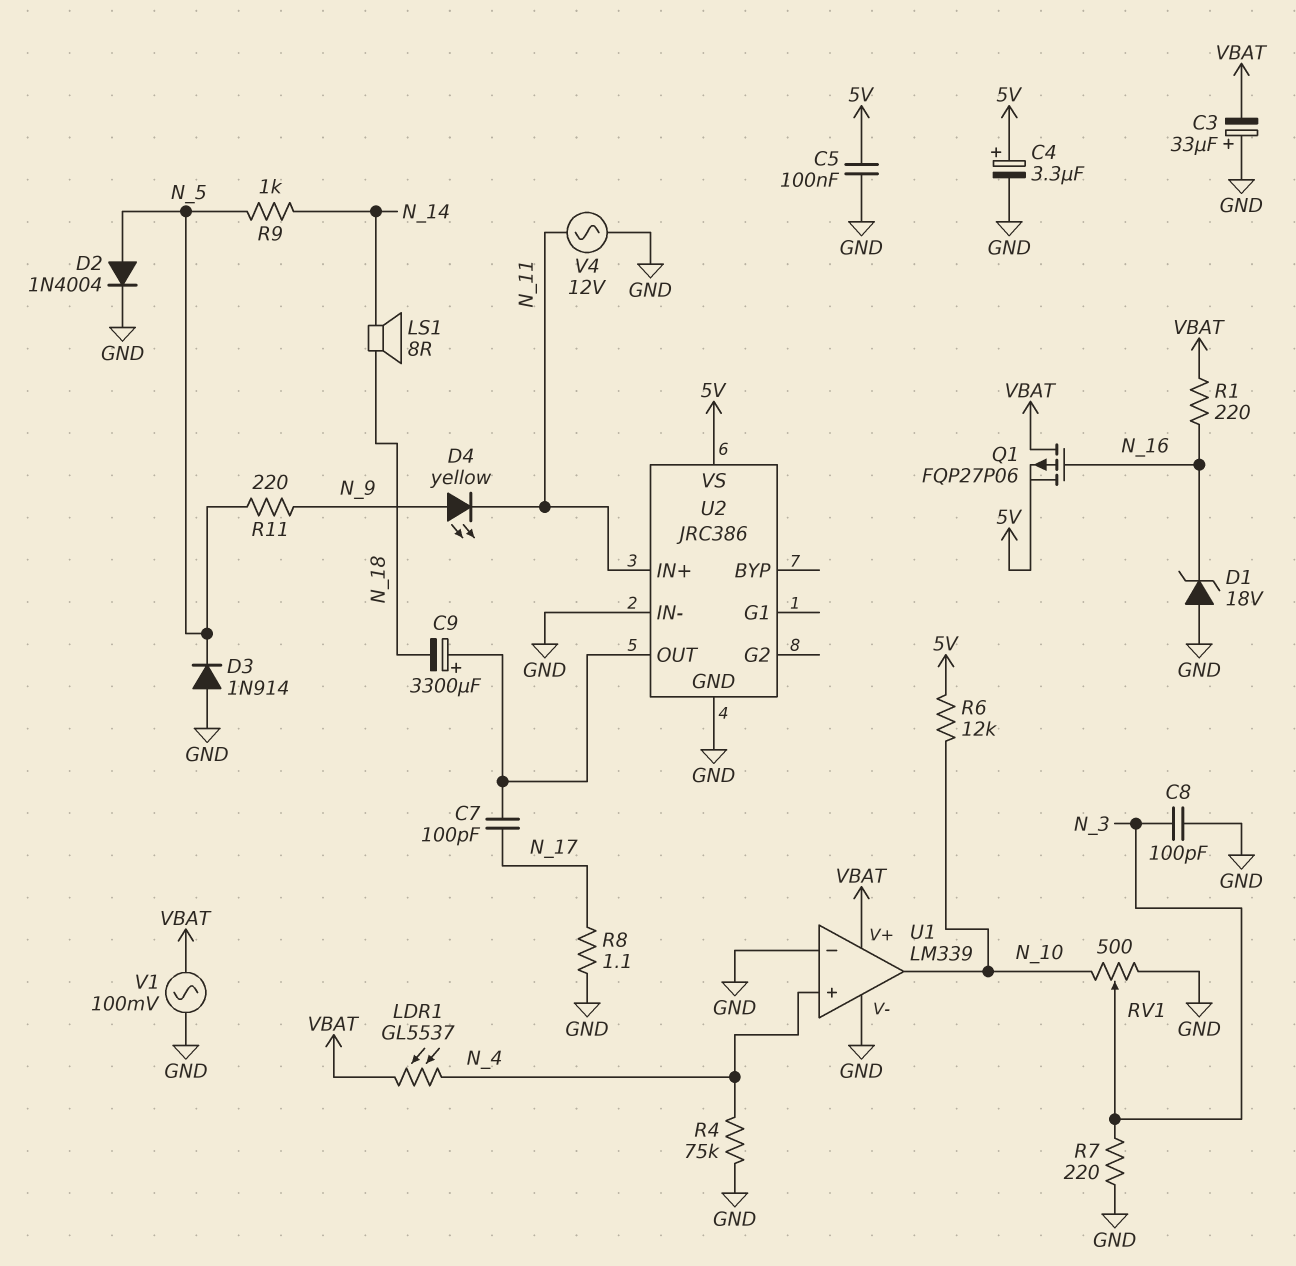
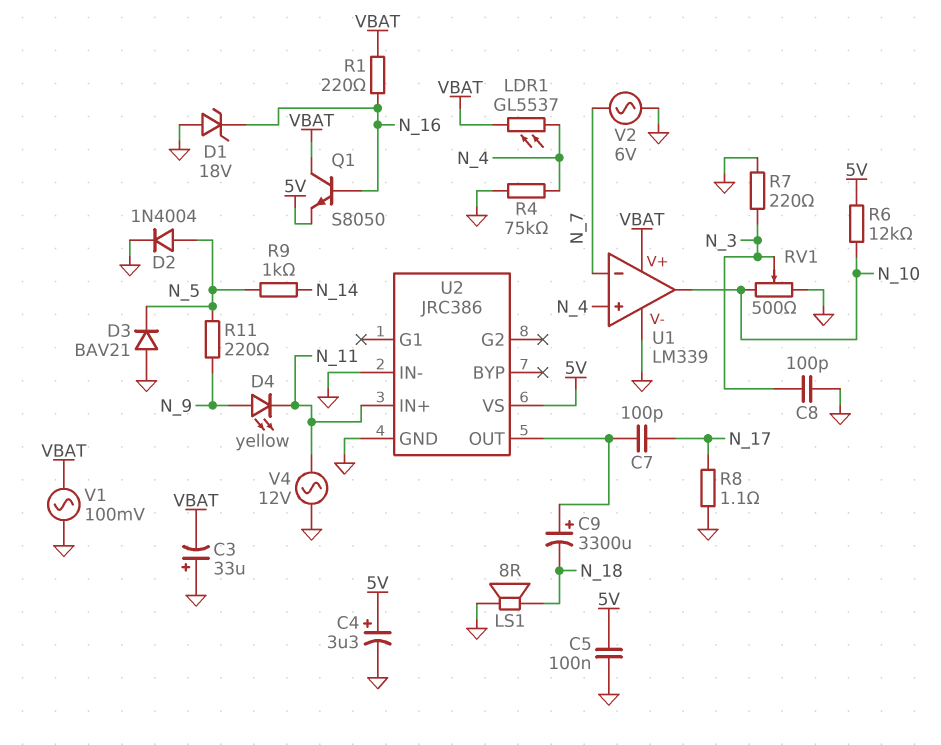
D3: diode 1N914 (A GND, K N_5) -> diode BAV21 (A GND, K N_5)
LS1: speaker 8R (N_14, N_18) -> speaker 8R (GND, N_18)
Q1: PMOS FQP27P06 (G N_16, D VBAT, S 5V) -> NPN S8050 (B N_16, C VBAT, E 5V)
U1 pin in-: GND -> N_7
V2: none -> AC 6V (GND, N_7)

